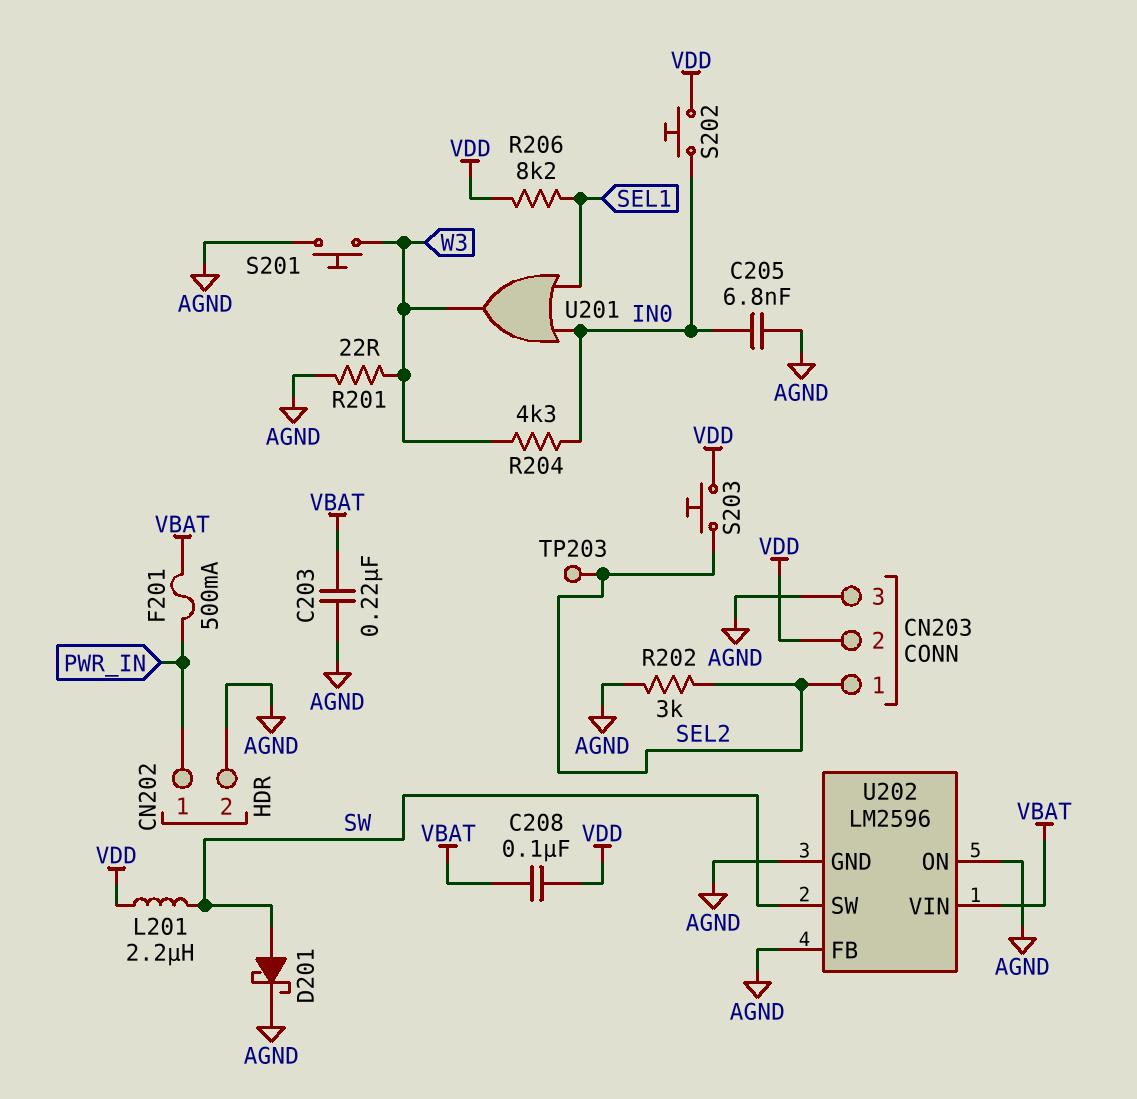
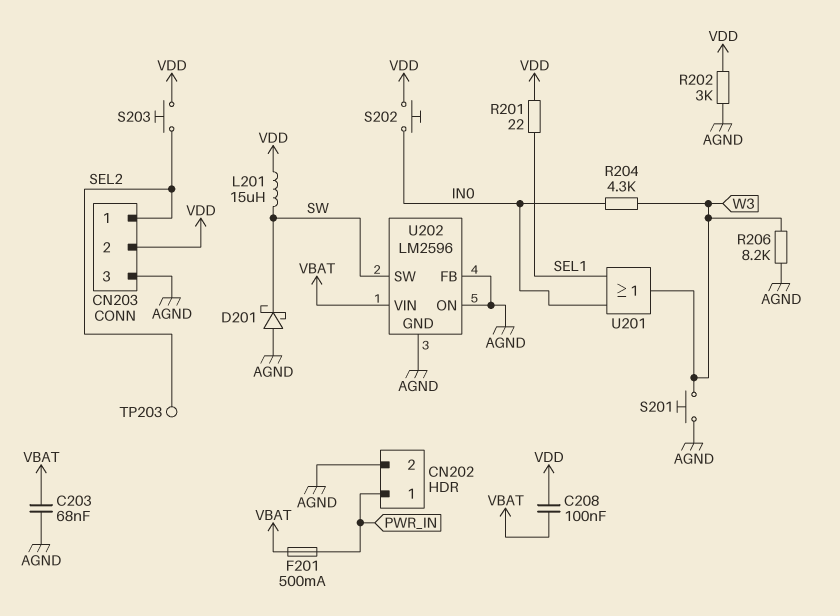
C203: 220nF (AGND, VBAT) -> 68nF (AGND, VBAT)
C205: 6.8nF (AGND, IN0) -> none
D201: schottky (A SW, K AGND) -> schottky (A AGND, K SW)
L201: 2.2uH (SW, VDD) -> 15uH (SW, VDD)
R201: 22 (AGND, W3) -> 22 (SEL1, VDD)
R202: 3k (AGND, SEL2) -> 3k (AGND, VDD)
R206: 8.2k (SEL1, VDD) -> 8.2k (AGND, W3)

